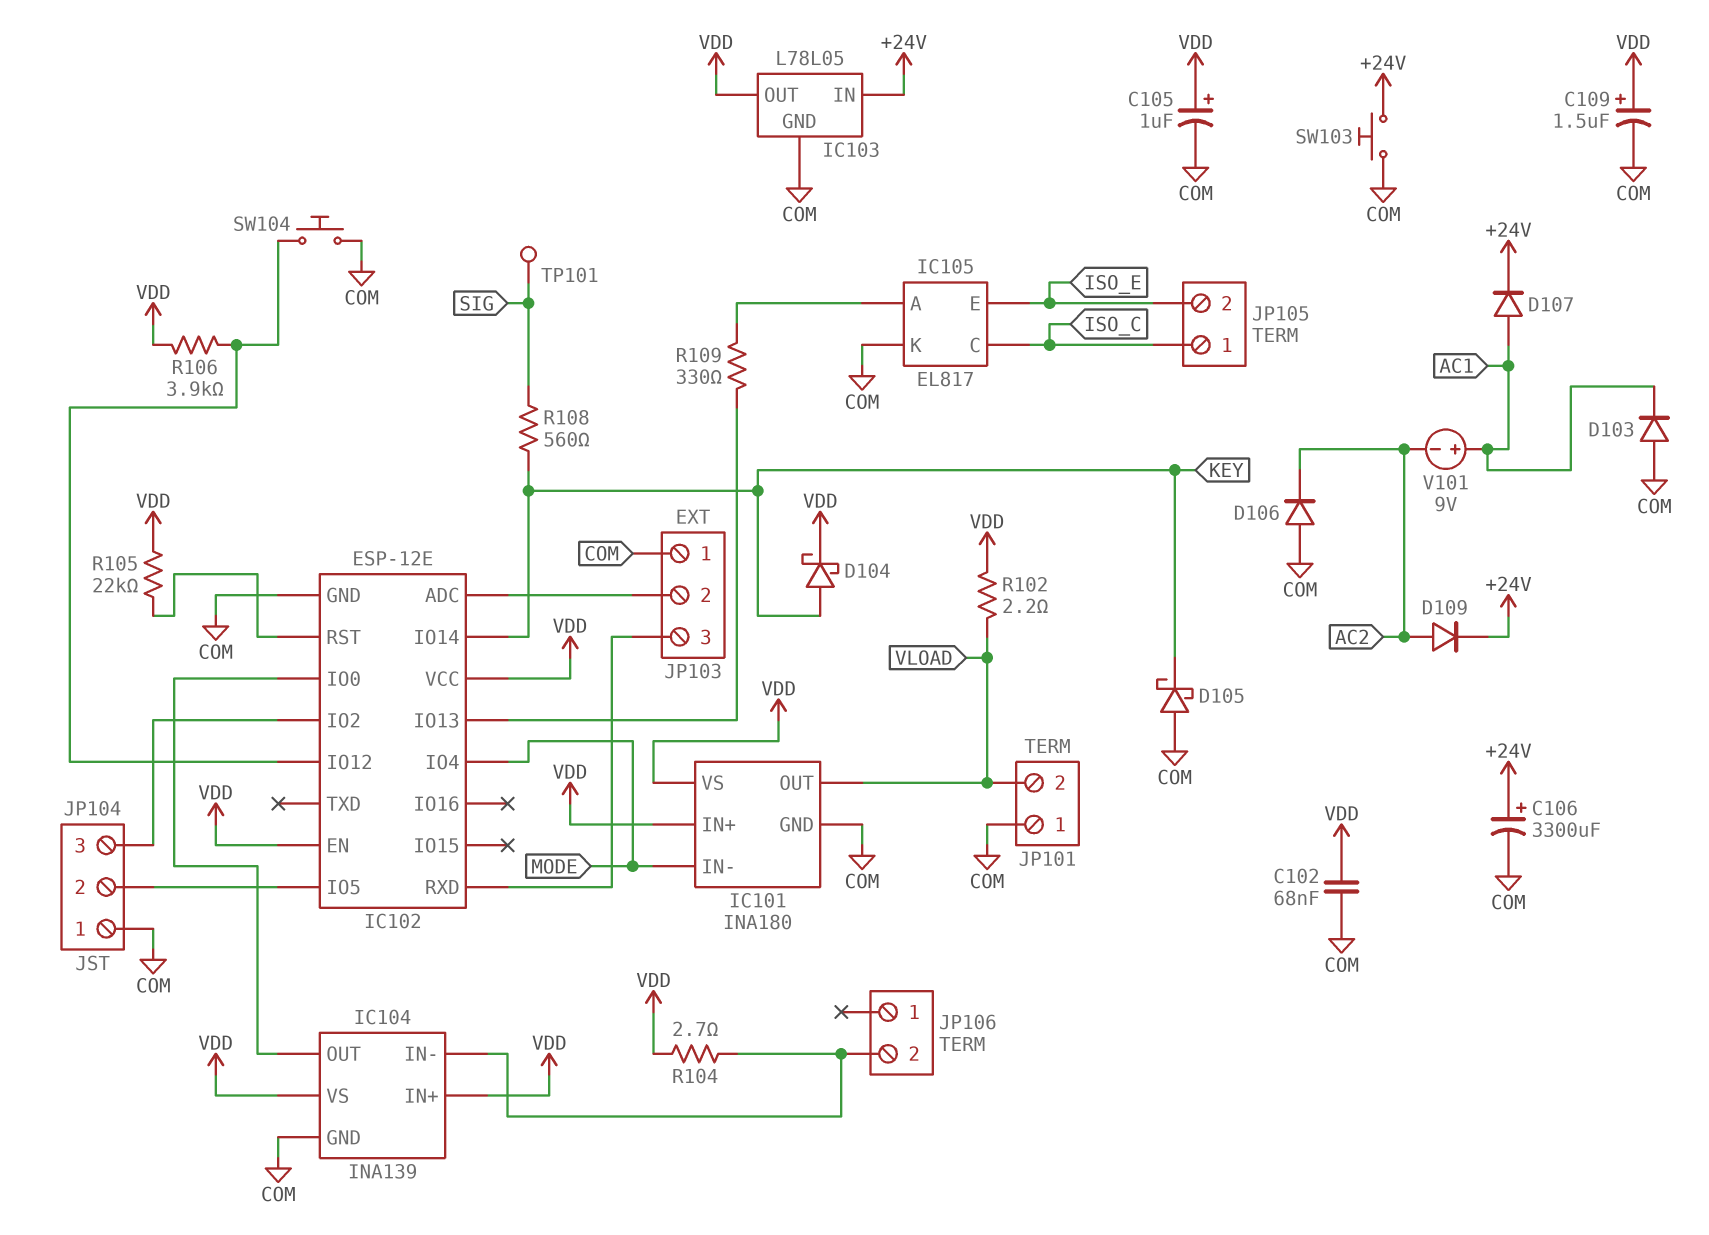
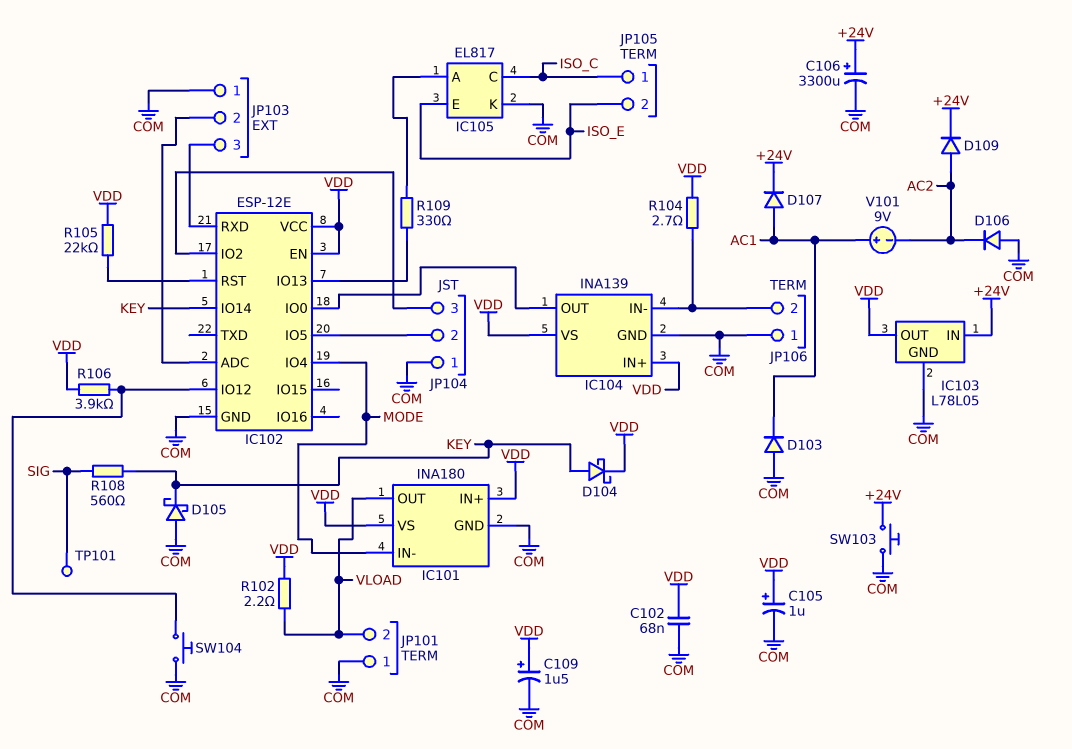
JP106 pin 1: none -> COM

